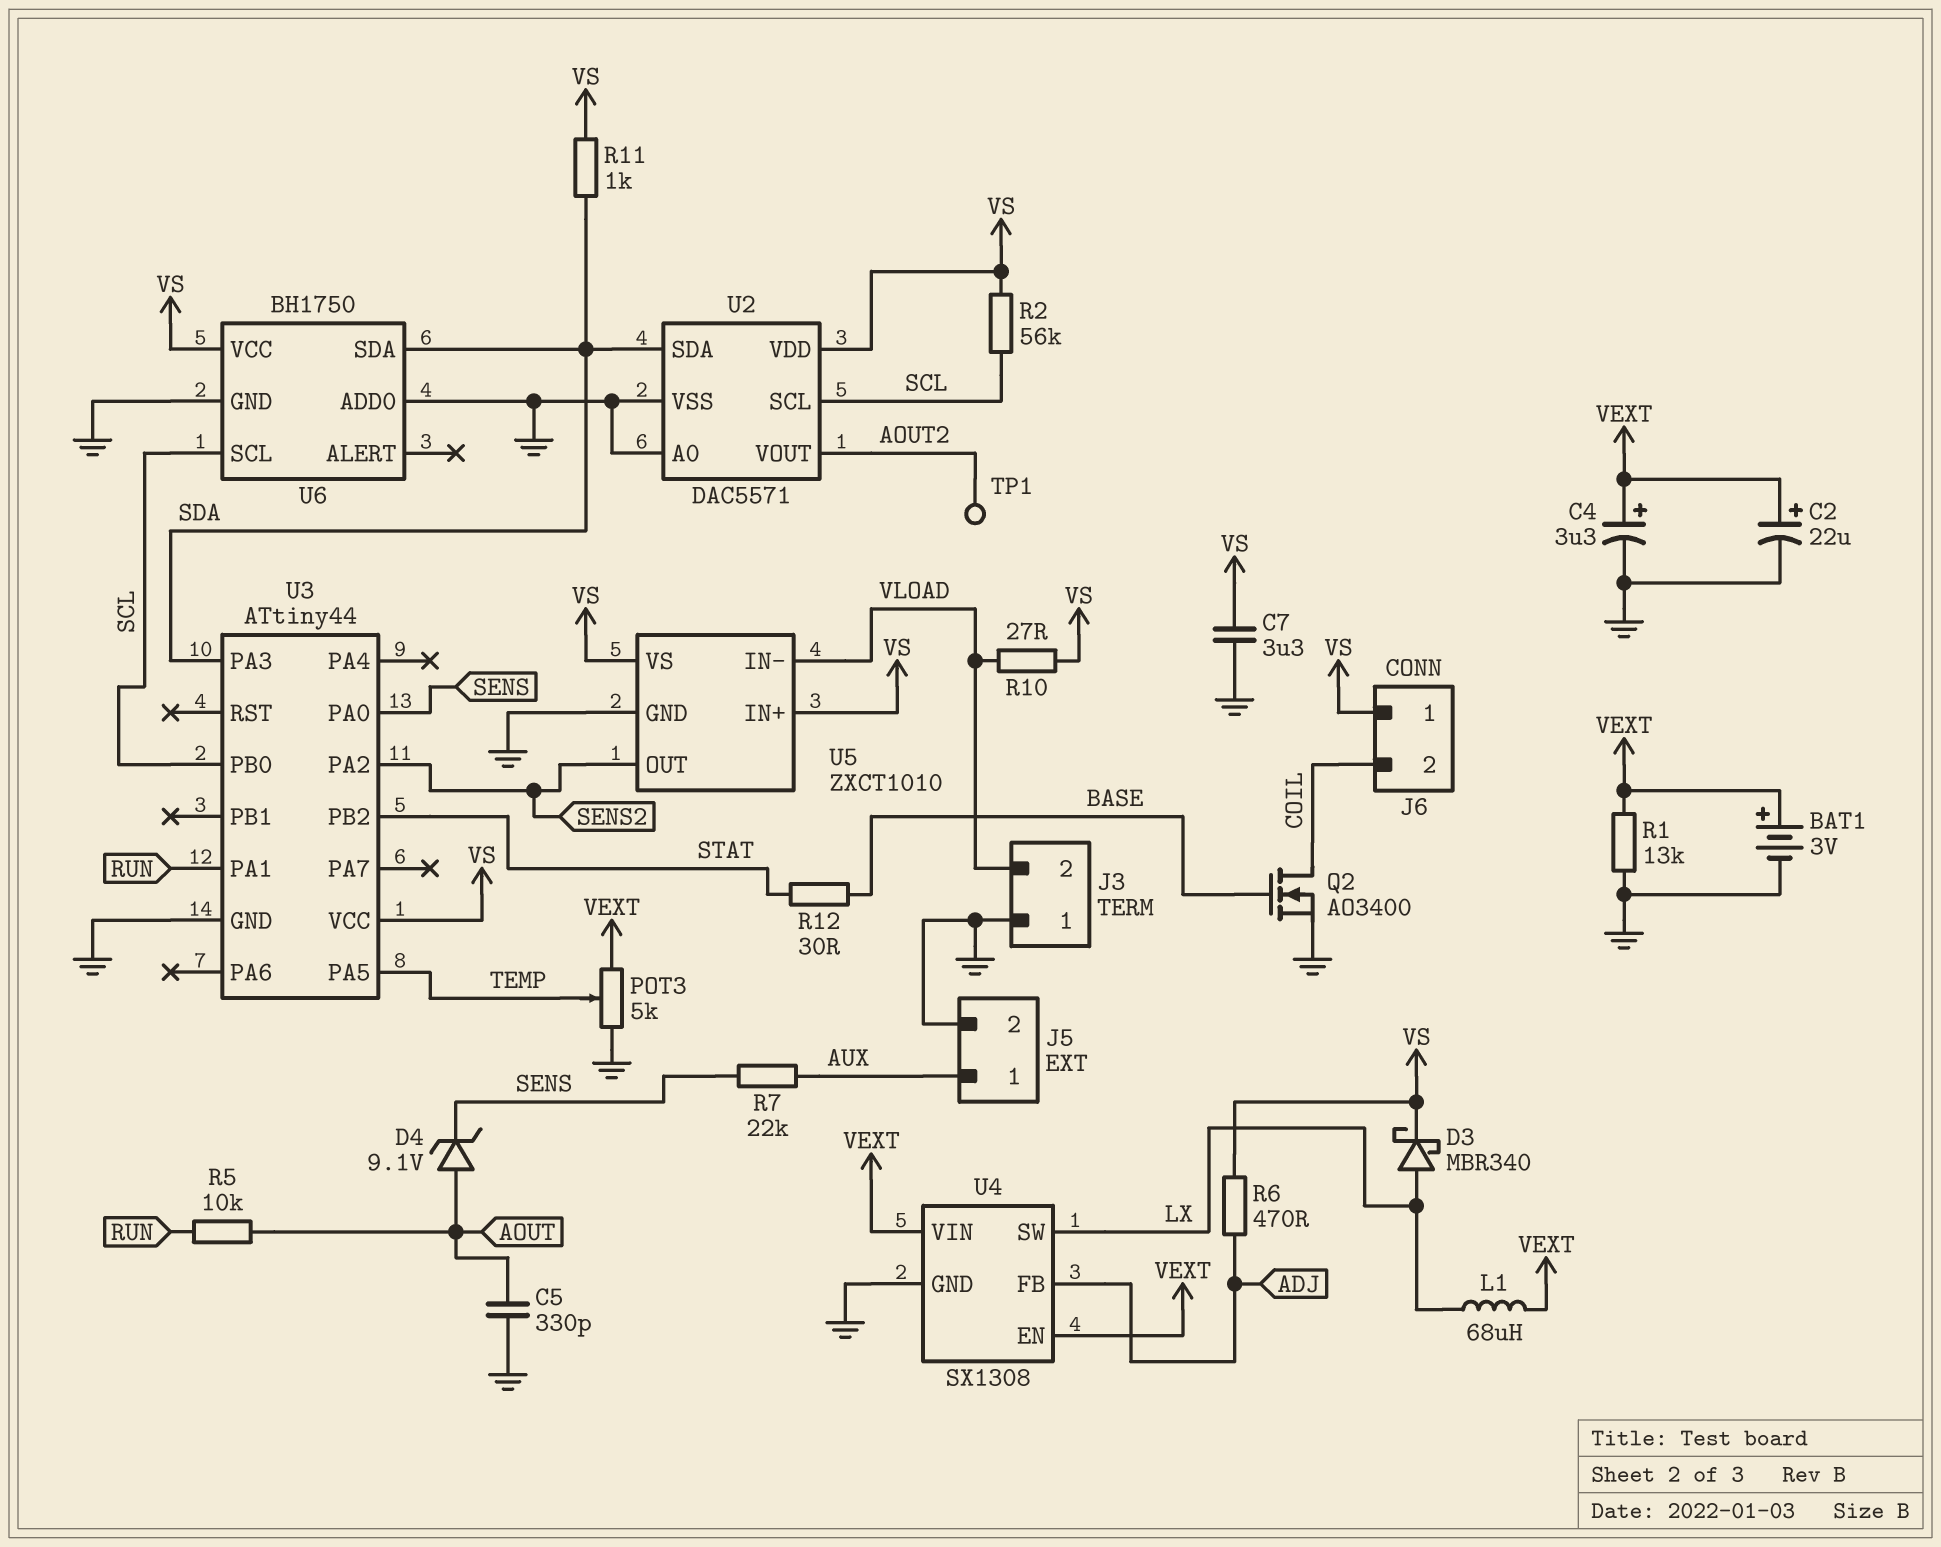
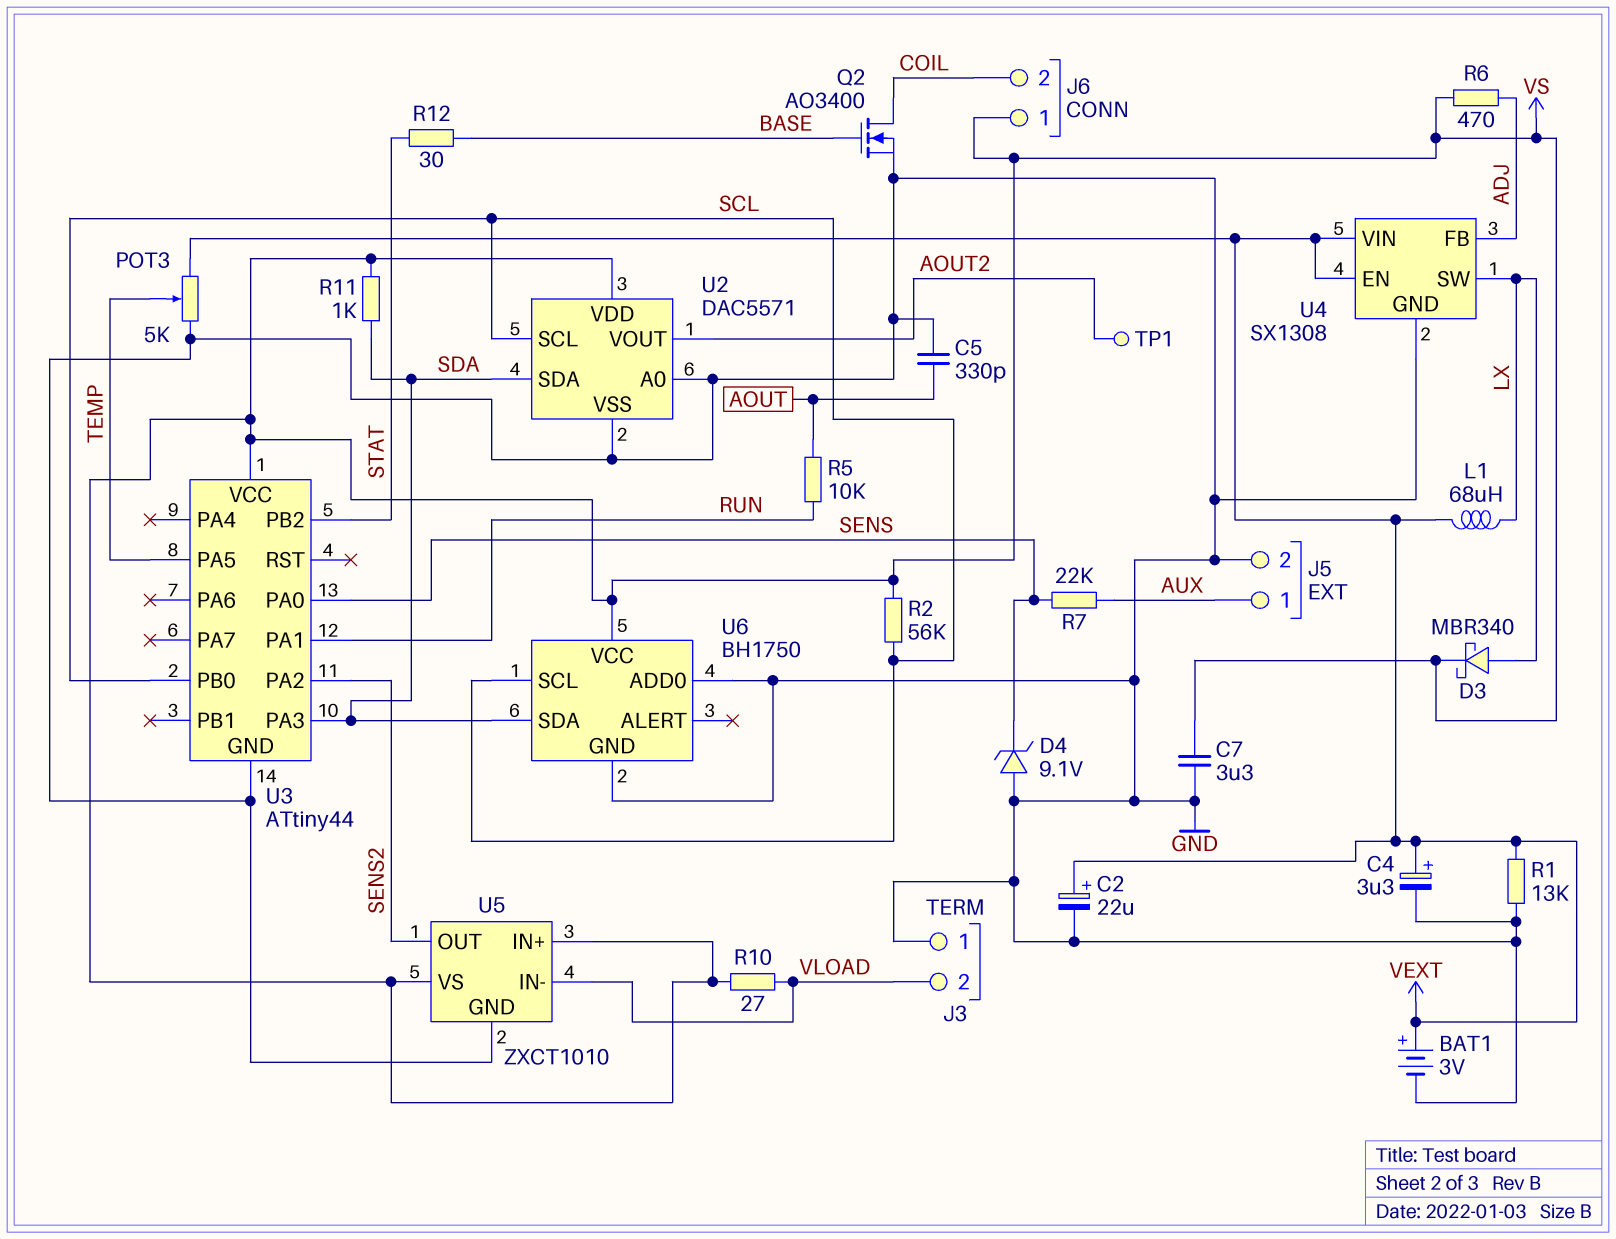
D4: zener 9.1V (A AOUT, K SENS) -> zener 9.1V (A GND, K SENS)

